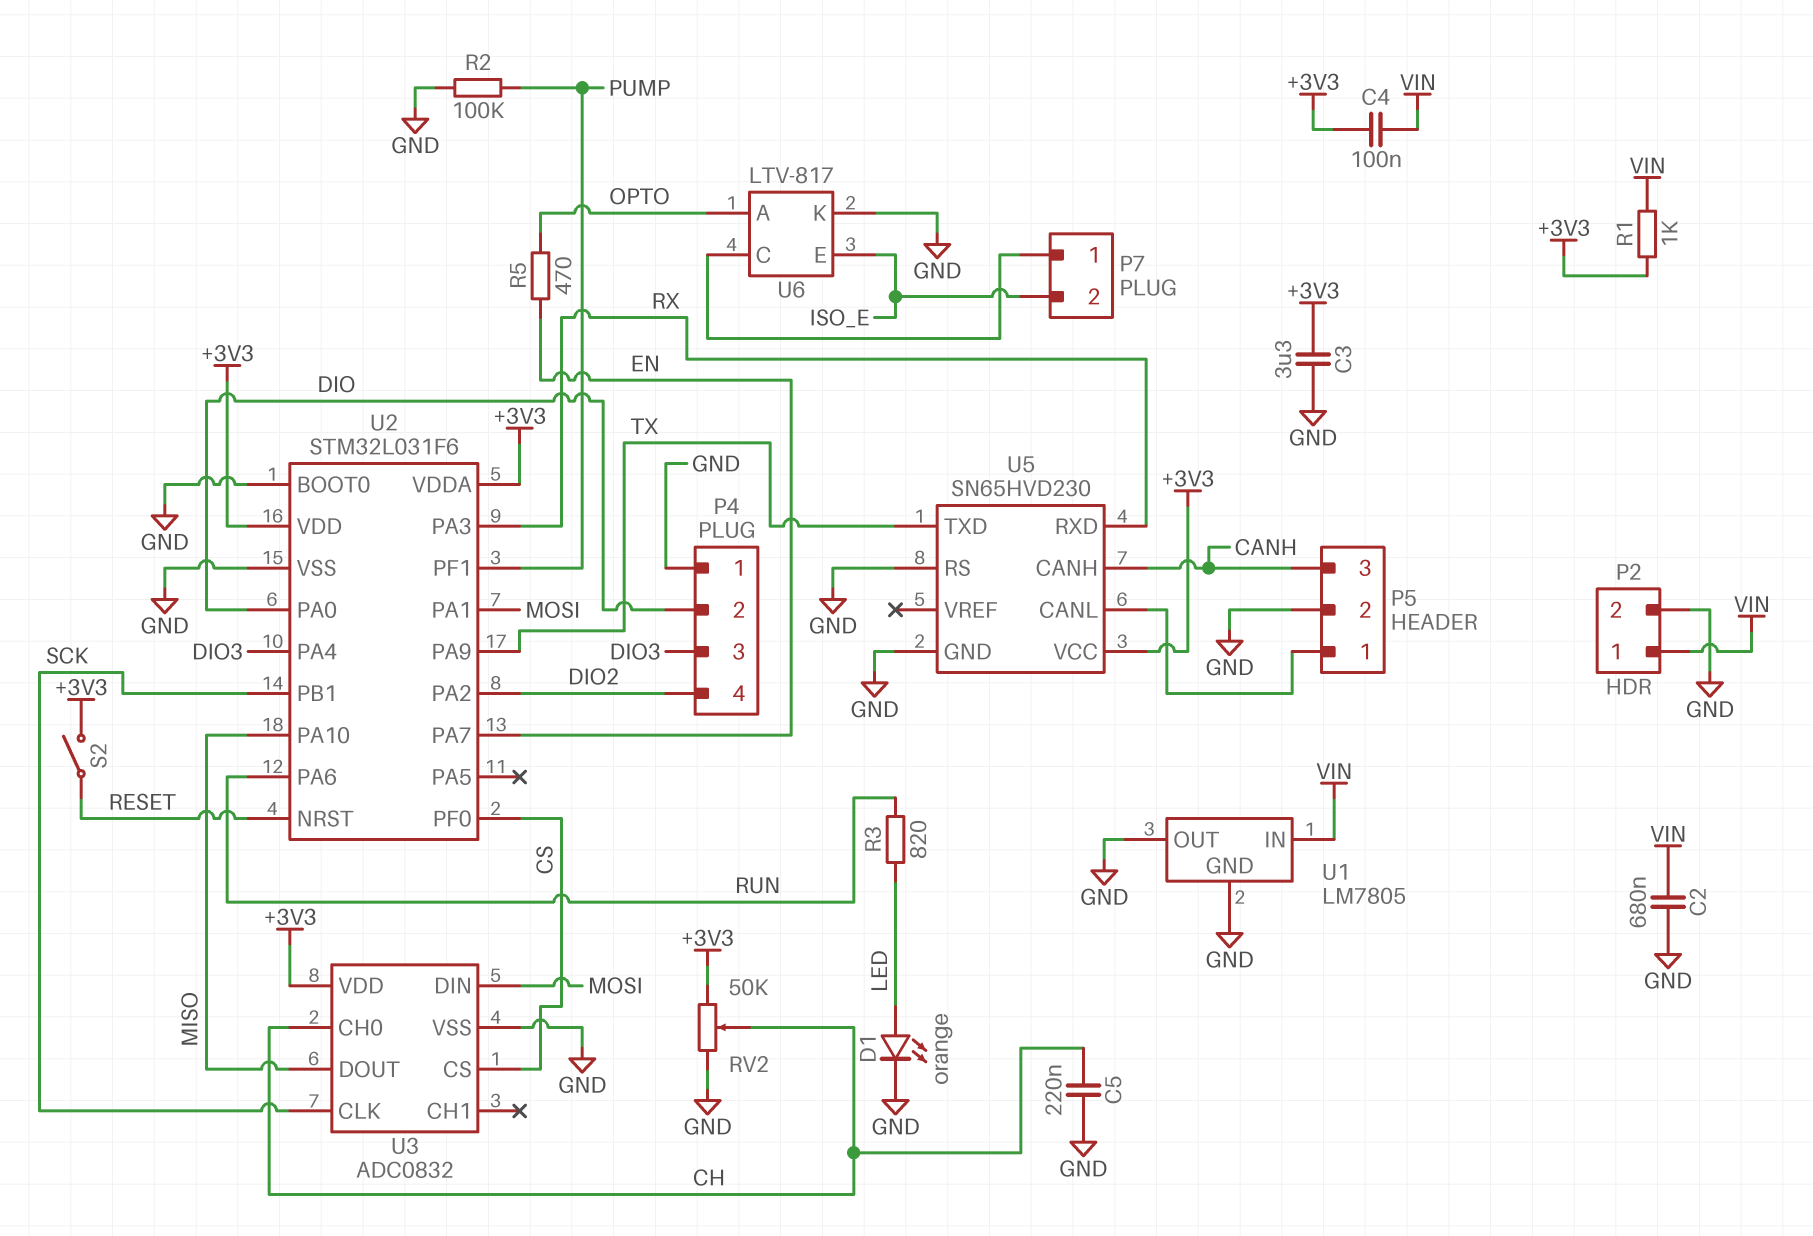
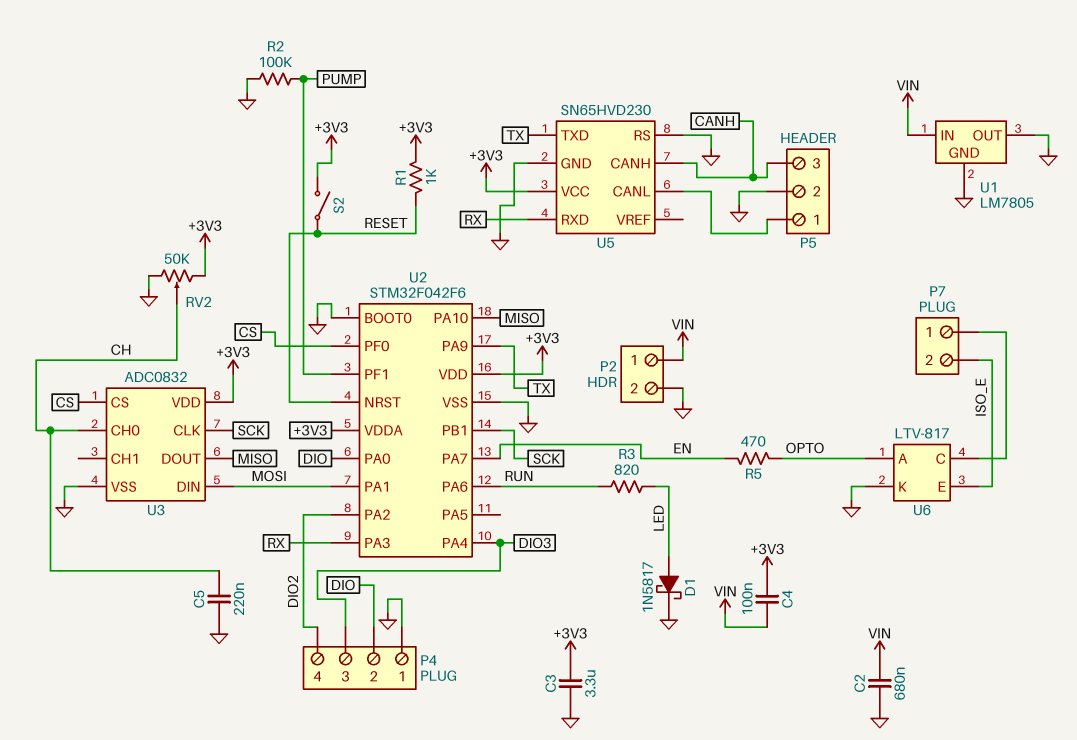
D1: LED orange (A LED, K GND) -> schottky 1N5817 (A LED, K GND)
R1: 1k (+3V3, VIN) -> 1k (+3V3, RESET)
U2: STM32L031F6 -> STM32F042F6

